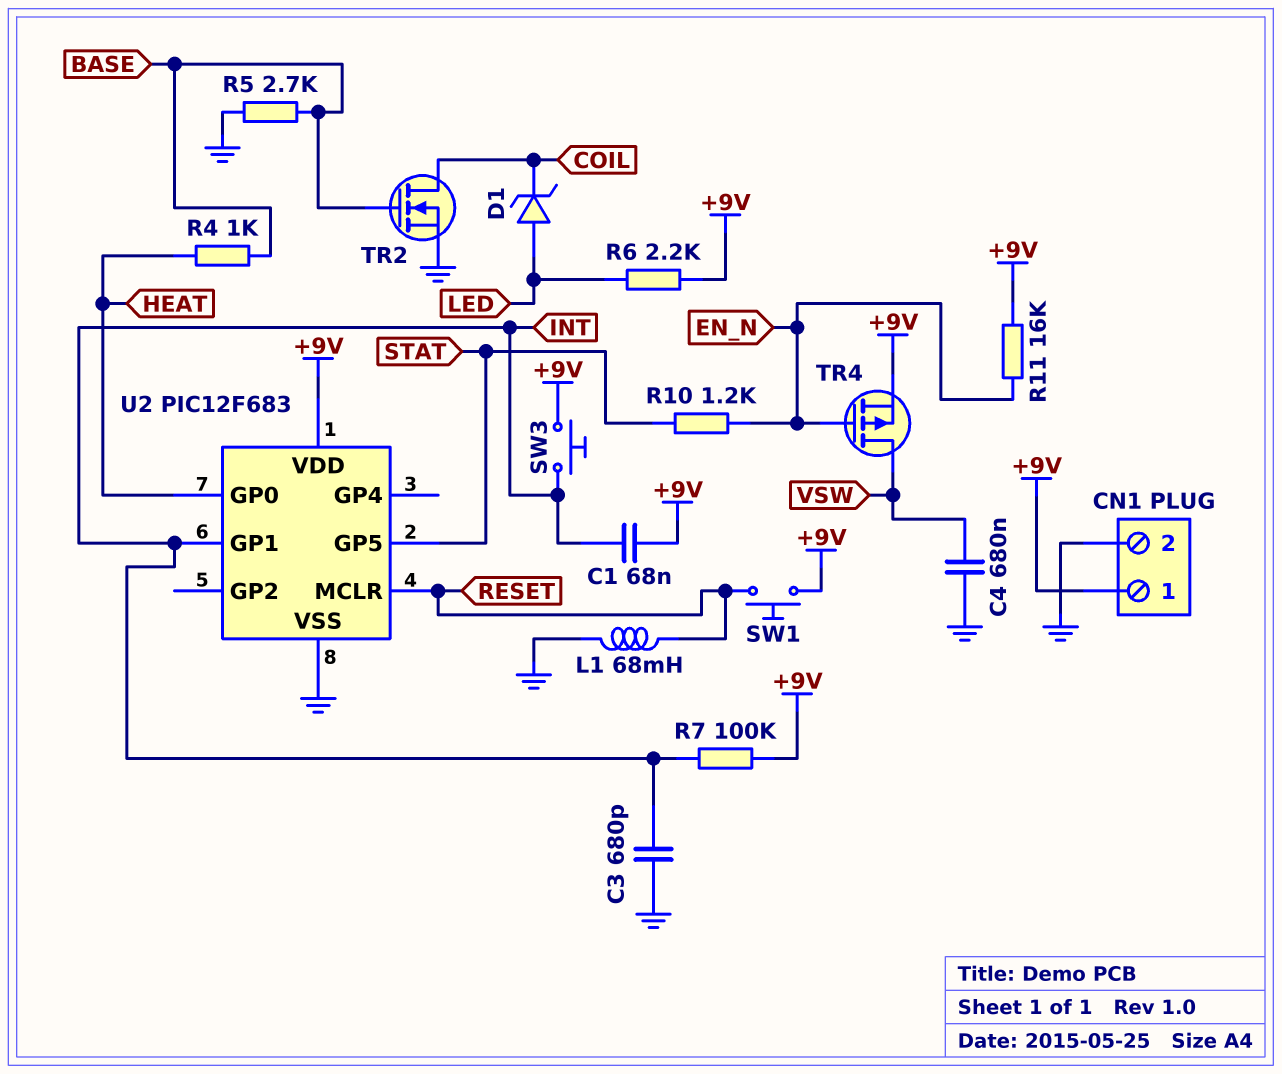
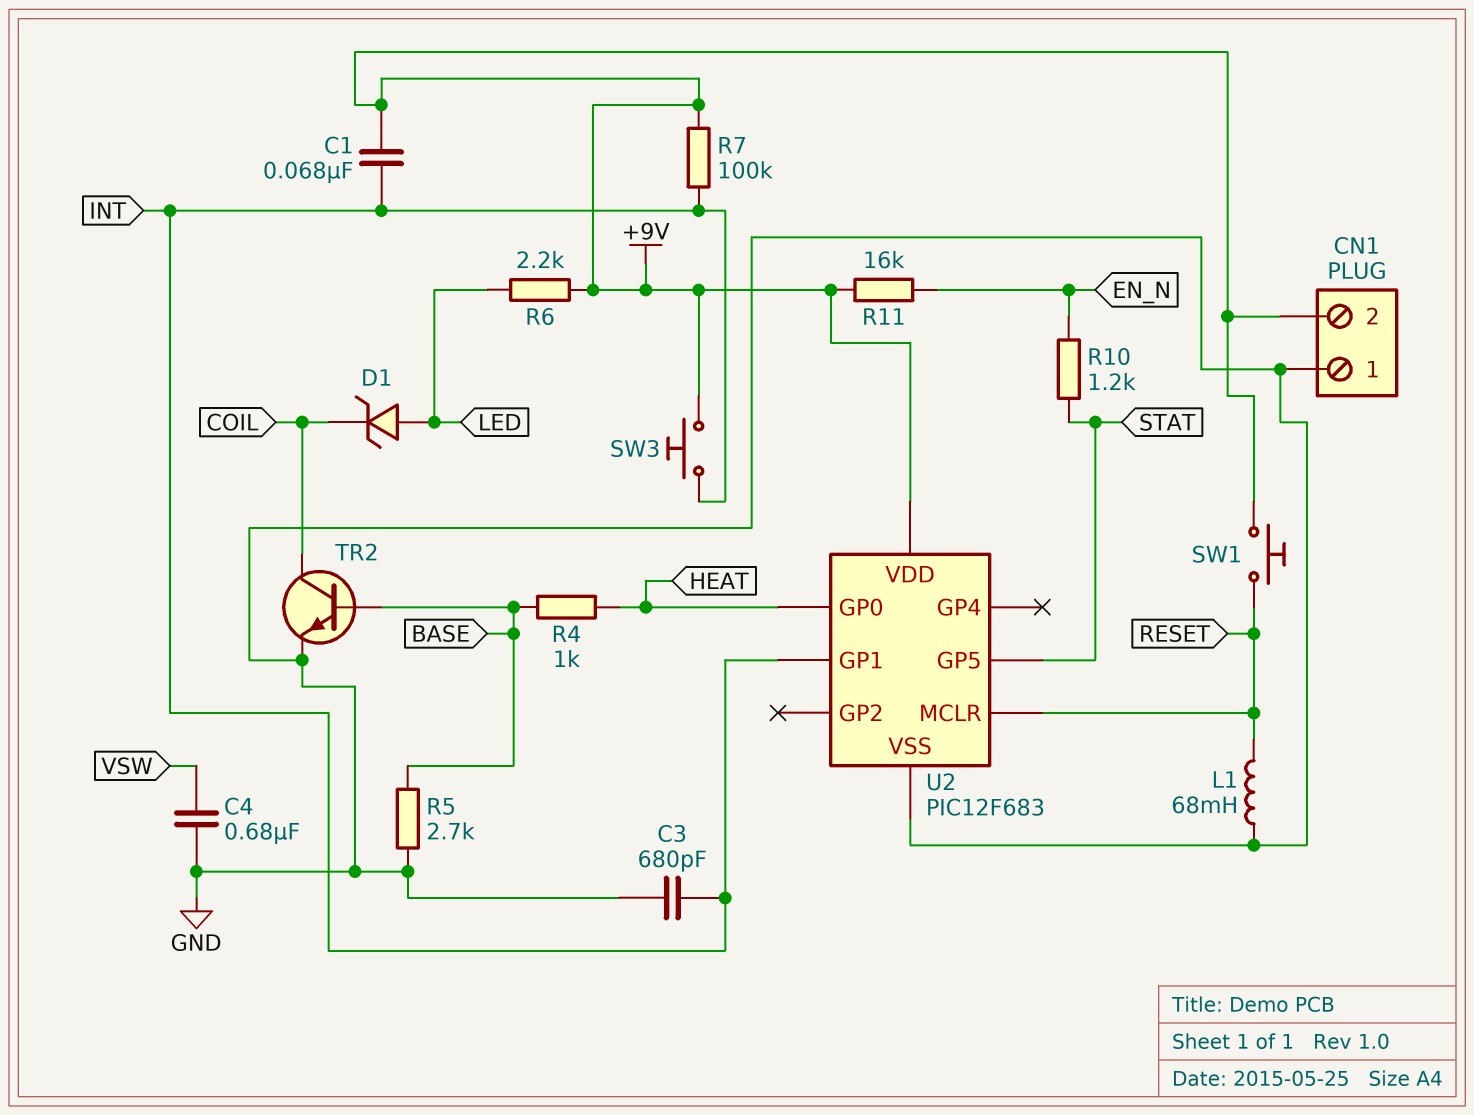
CN1 pin 1: +9V -> GND
CN1 pin 2: GND -> +9V
TR2: NMOS (G BASE, D COIL, S GND) -> NPN (B BASE, C COIL, E GND)
TR4: PMOS (G EN_N, D VSW, S +9V) -> none

